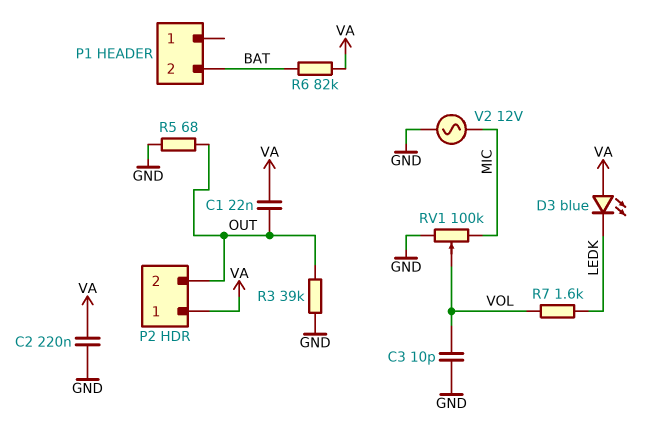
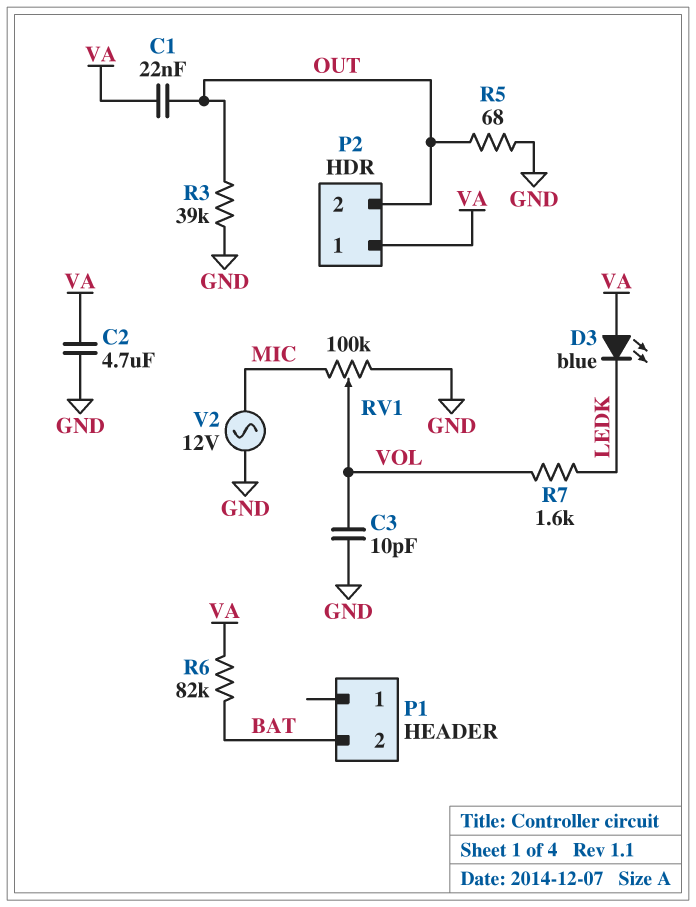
C2: 220nF (GND, VA) -> 4.7uF (GND, VA)

